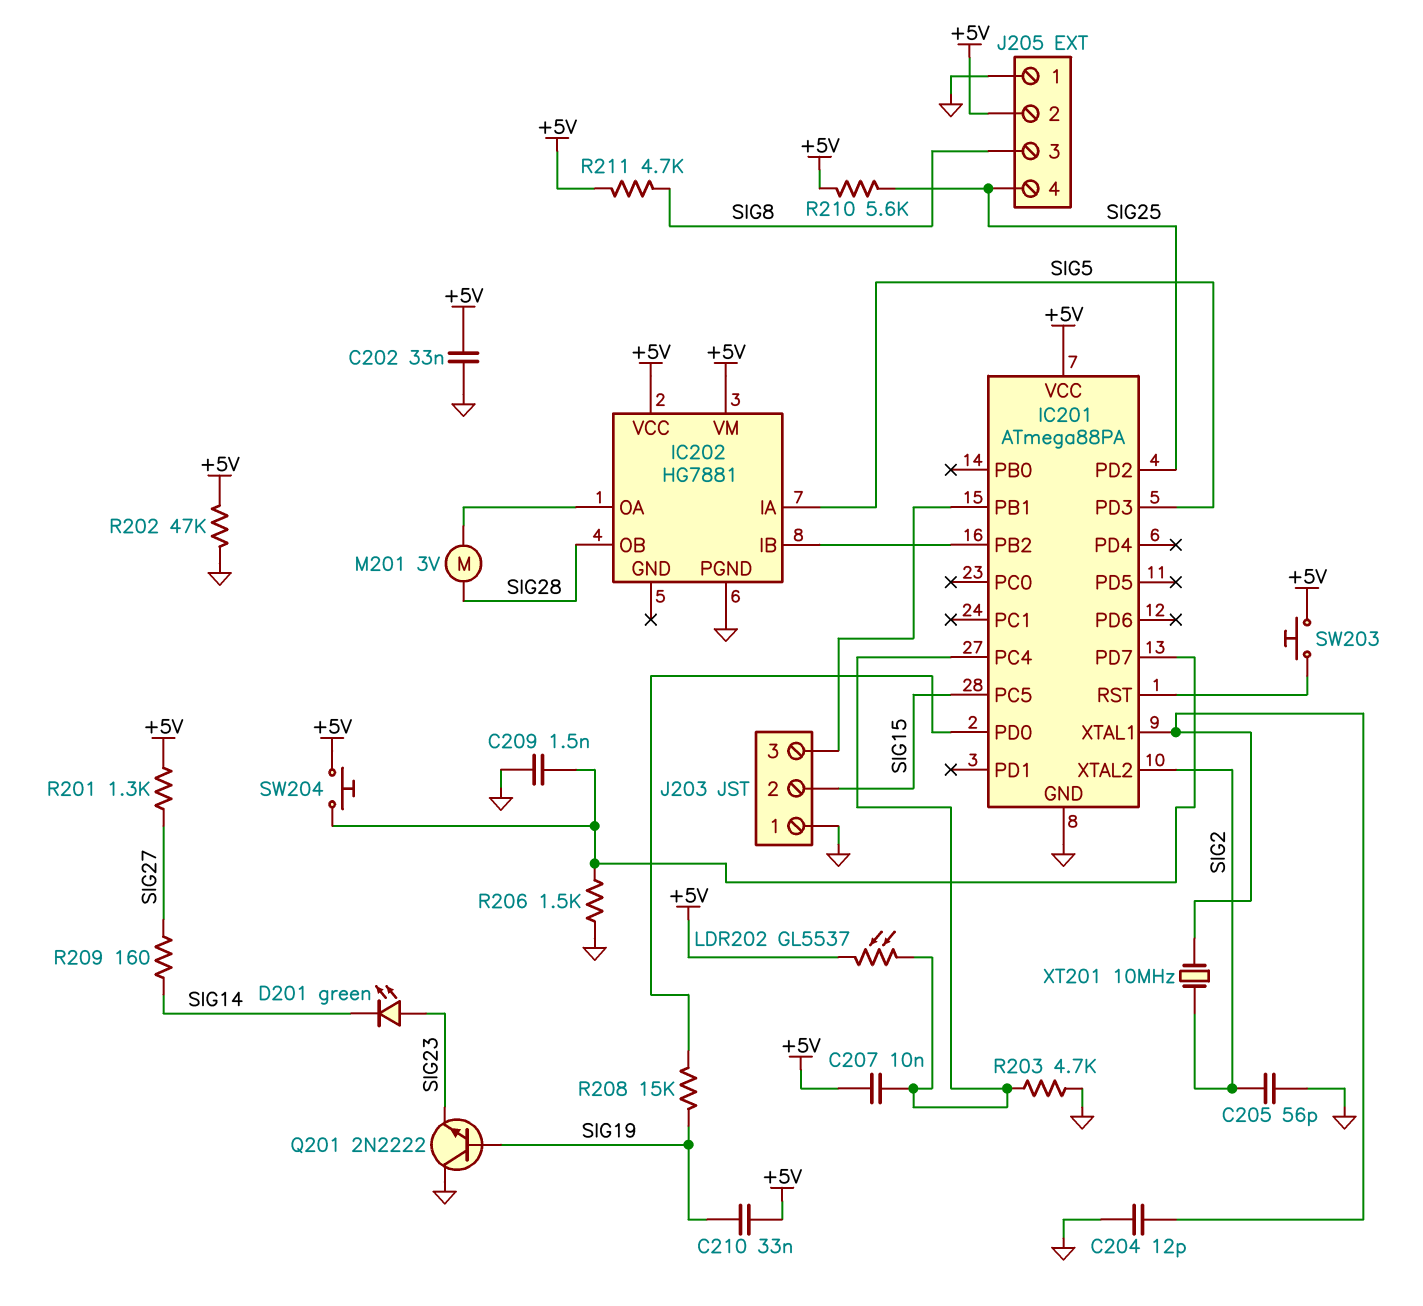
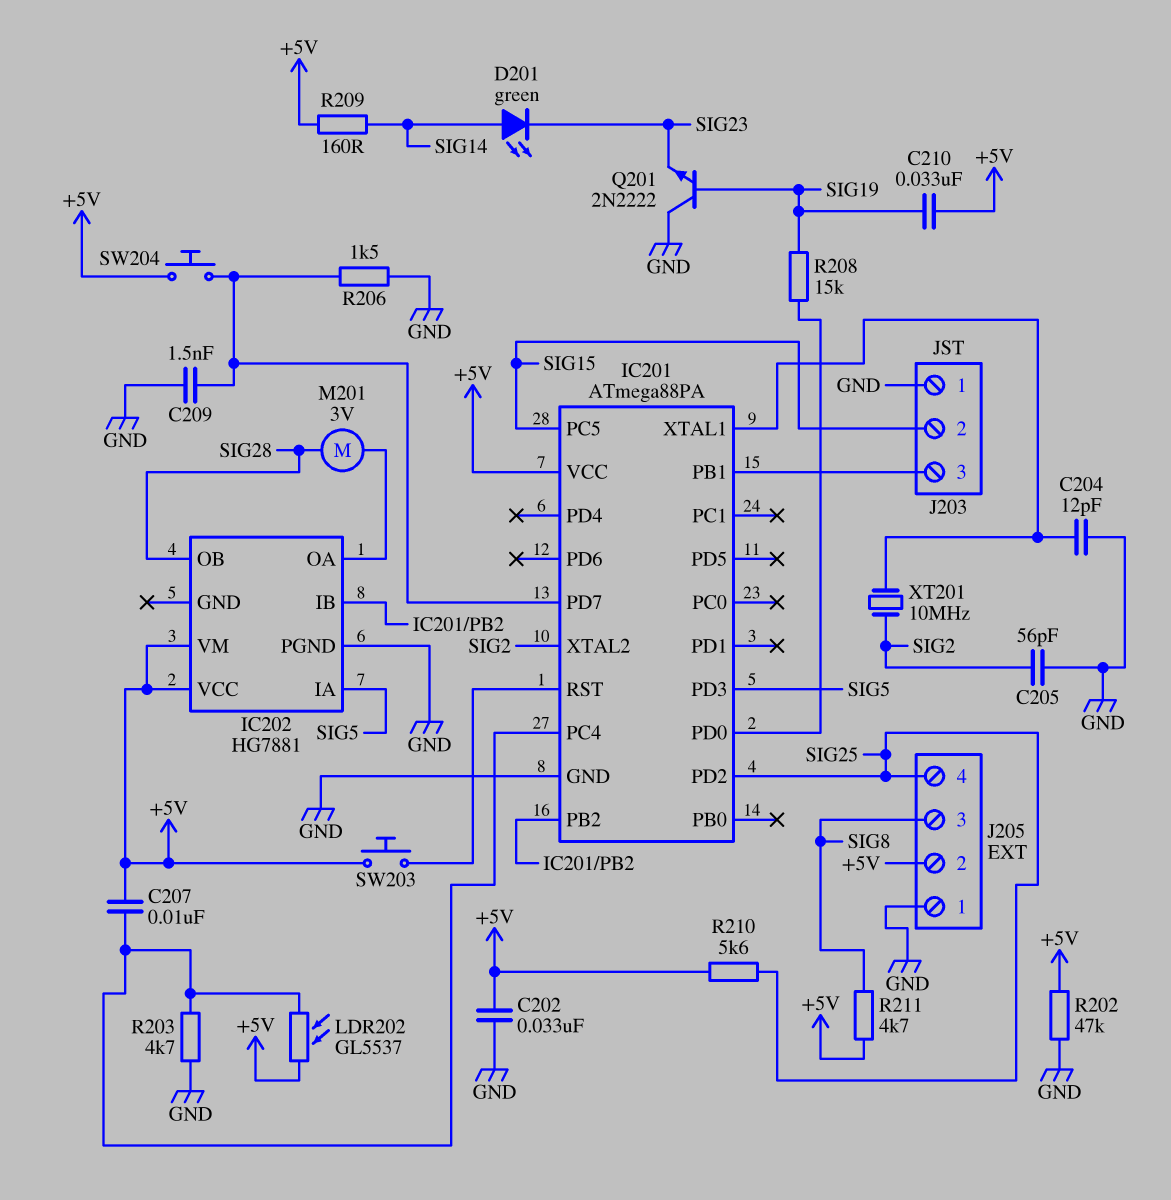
D201: LED green (A SIG23, K SIG14) -> LED green (A SIG14, K SIG23)
R201: 1.3k (+5V, SIG27) -> none
R209: 160 (SIG14, SIG27) -> 160 (+5V, SIG14)

